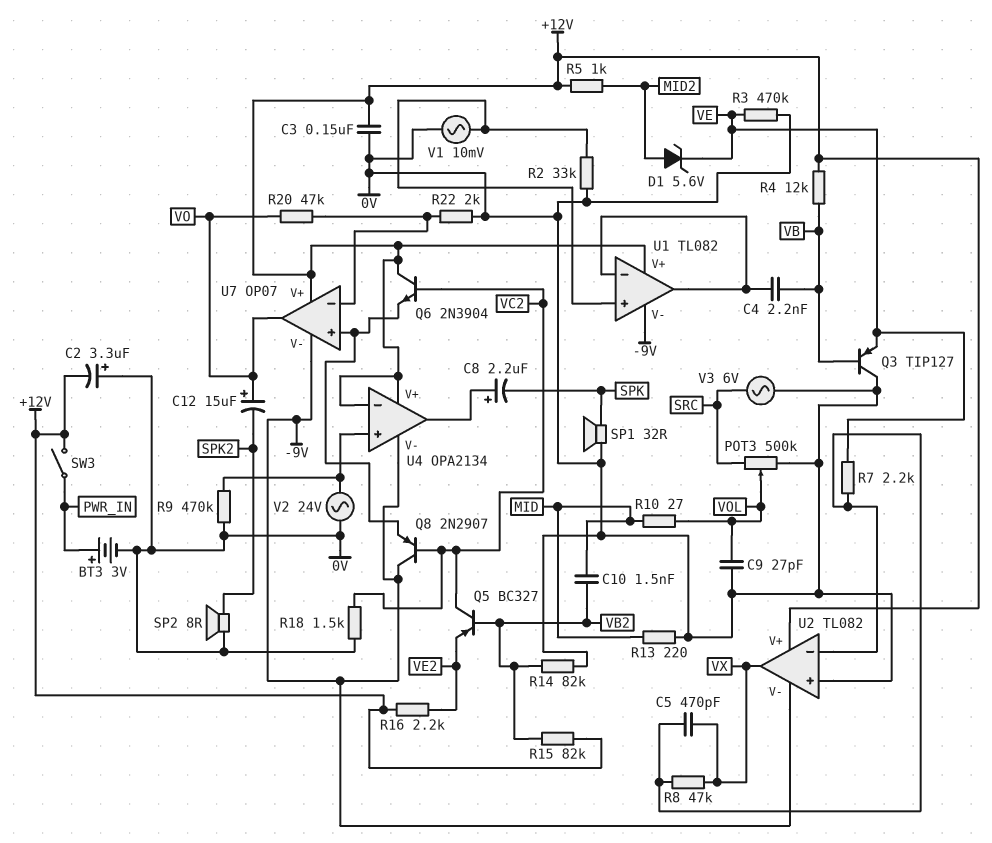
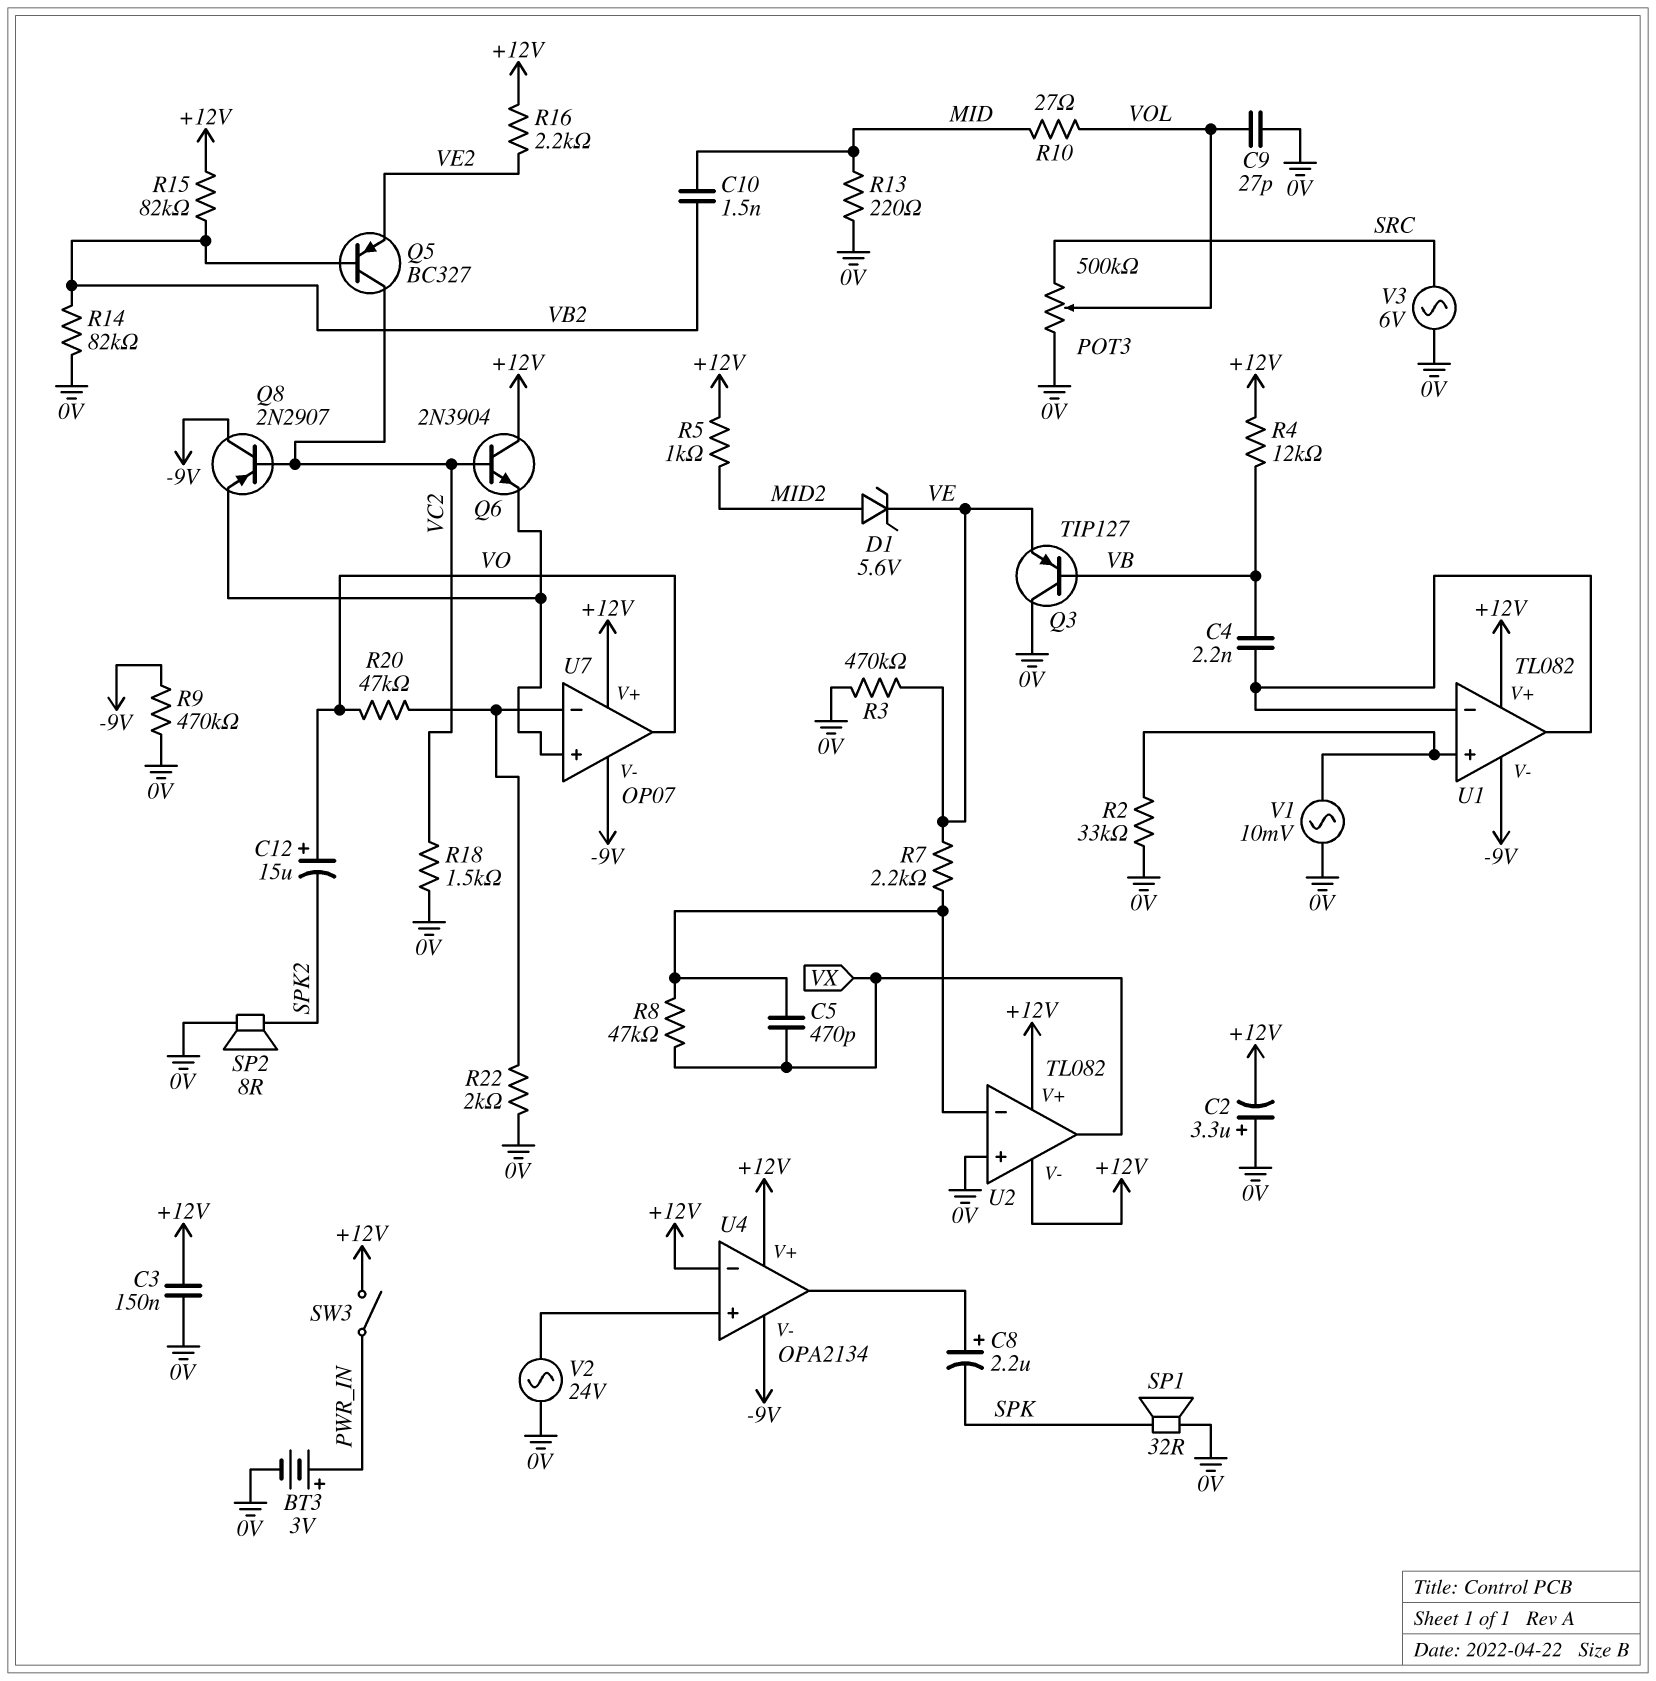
R9: 470k (0V, U4/in+) -> 470k (-9V, 0V)
U2 pin V-: -9V -> +12V

